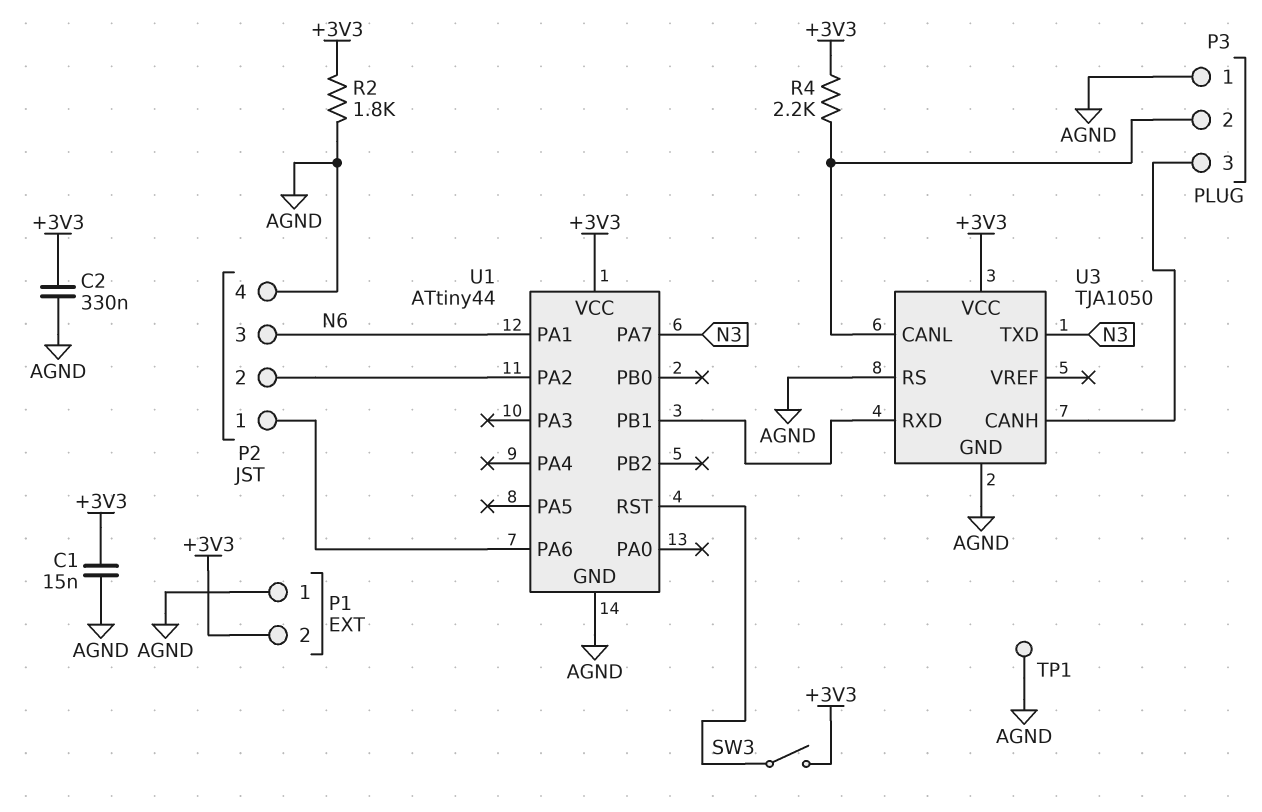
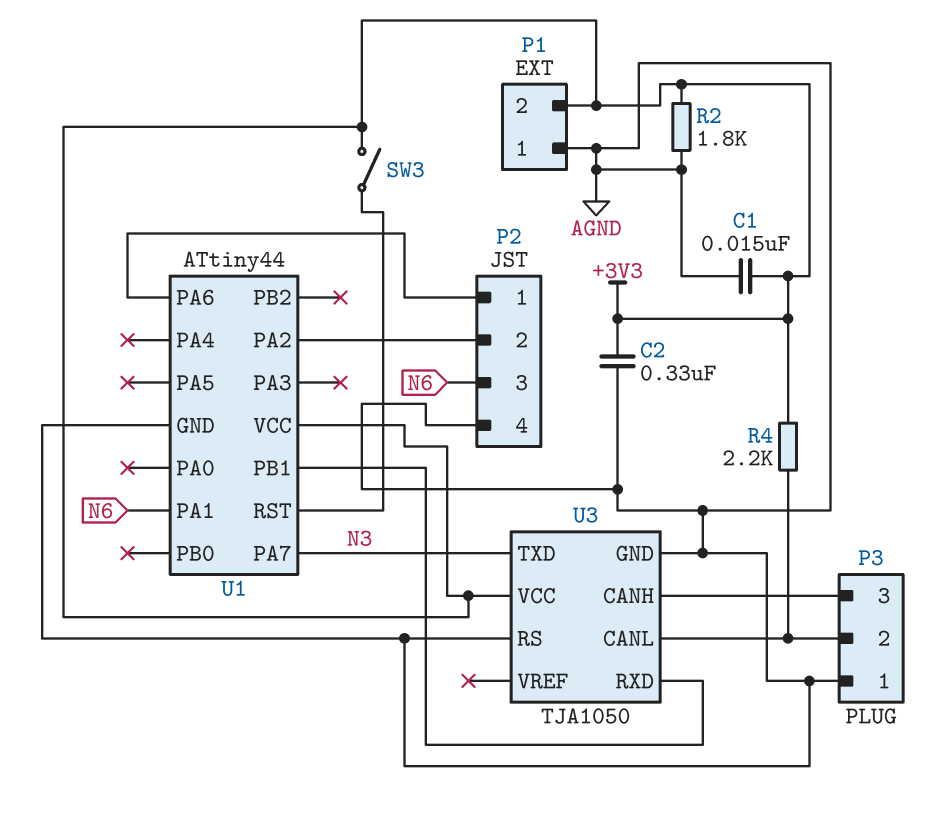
TP1: test point (AGND) -> none

